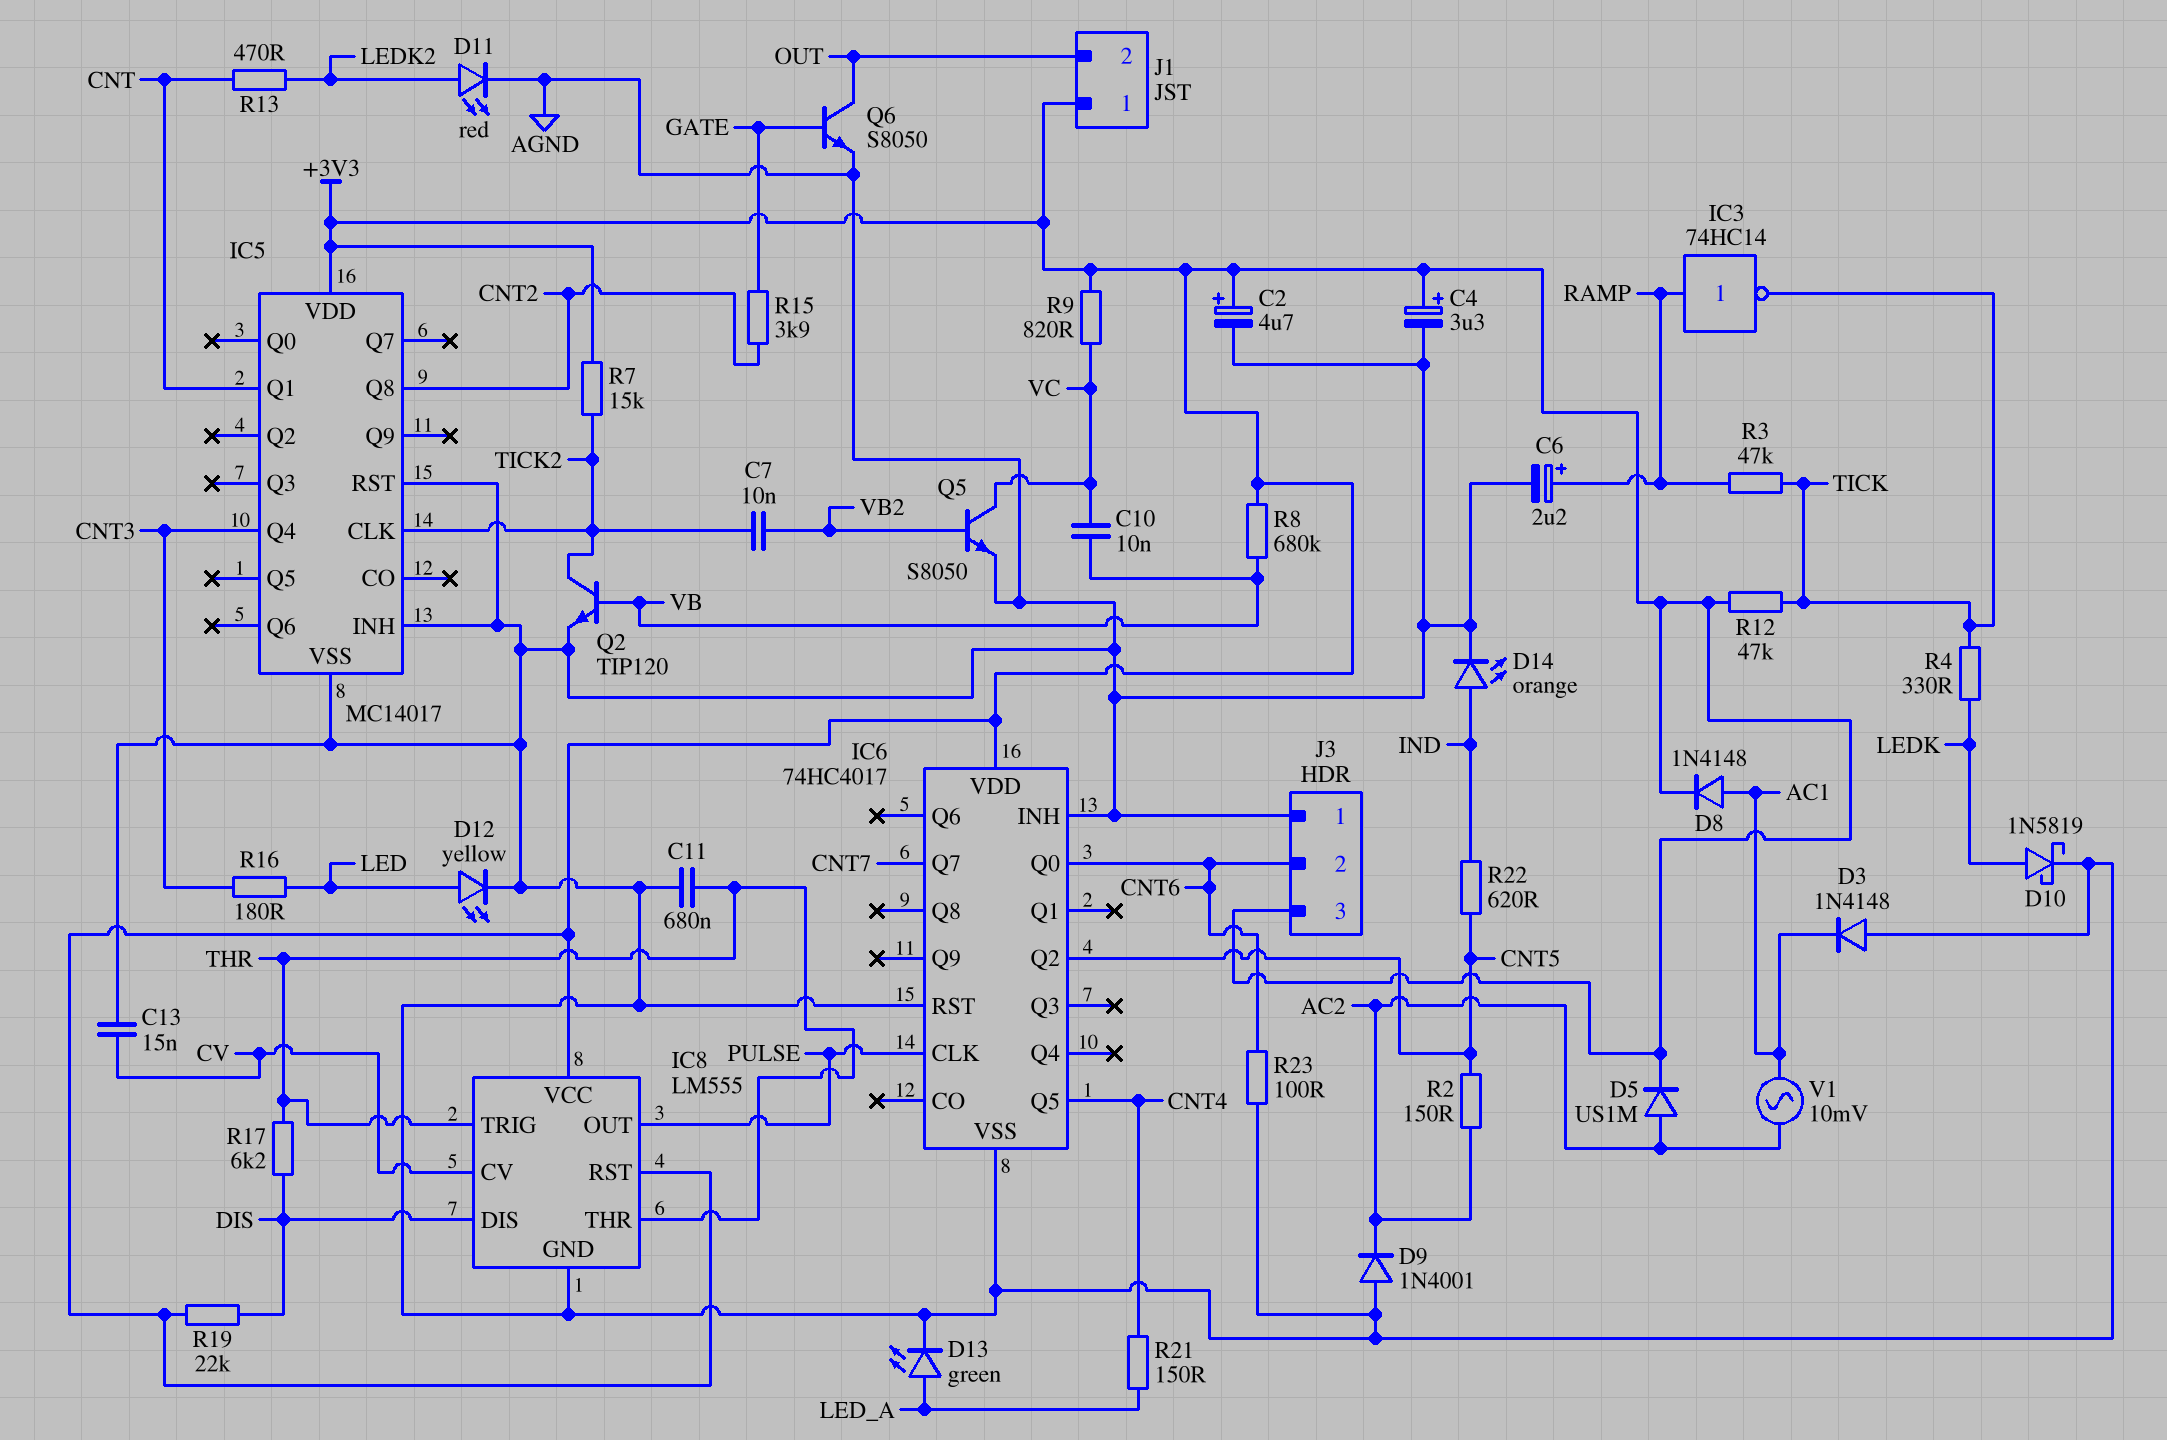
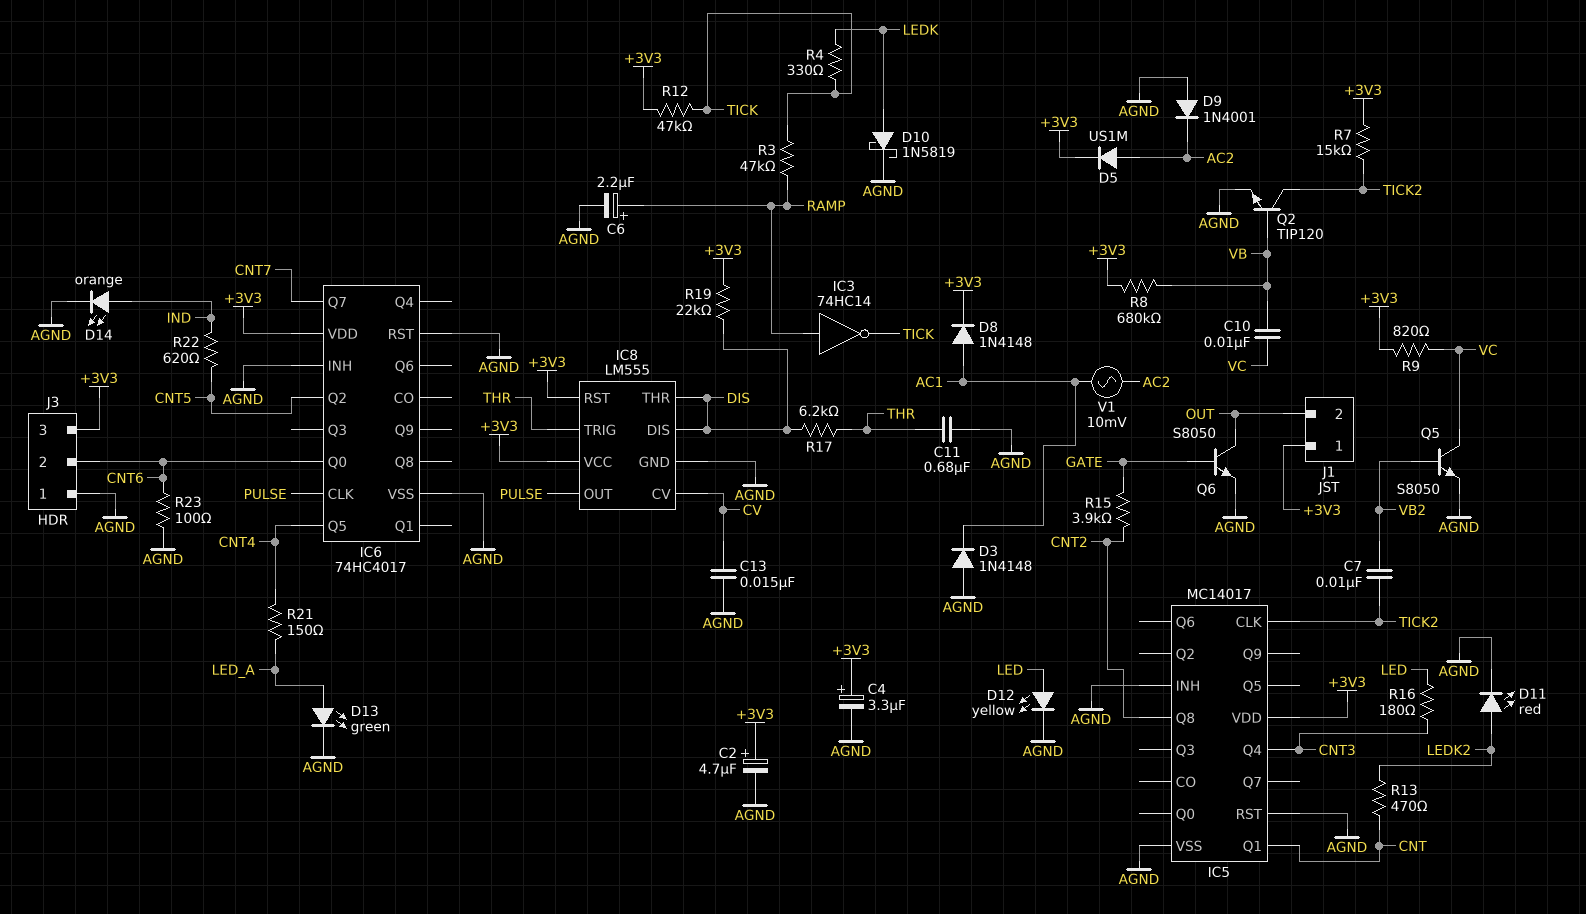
IC8 pin THR: THR -> DIS
R2: 150 (AC2, CNT5) -> none

